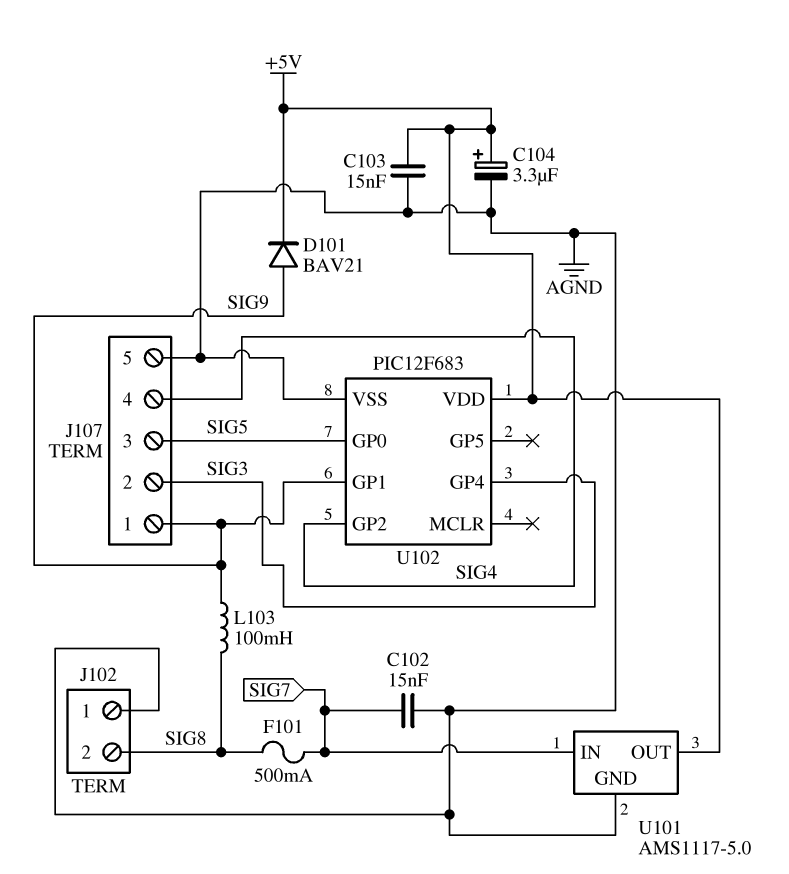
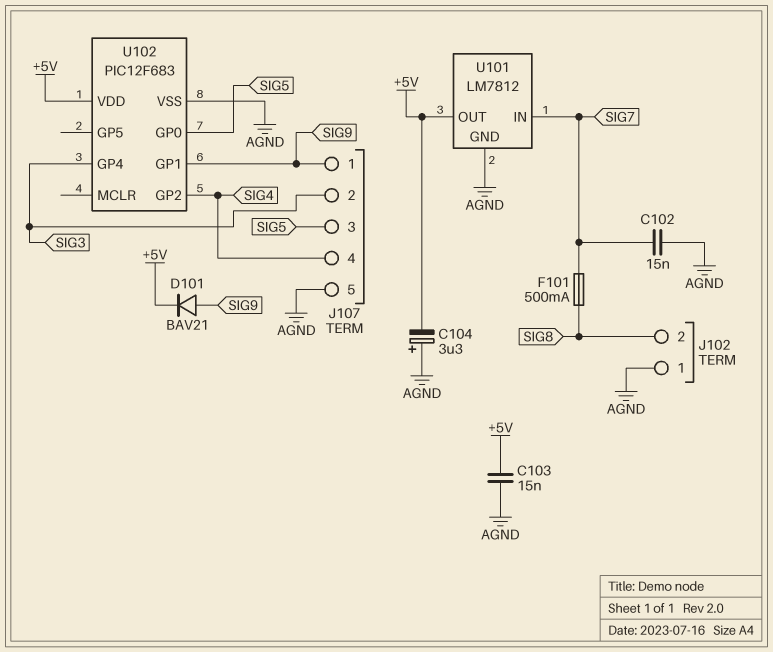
C104: 3.3uF (plus +5V, minus AGND) -> 3.3uF (plus AGND, minus +5V)
L103: 100mH (SIG8, SIG9) -> none
U101: AMS1117-5.0 -> LM7812

